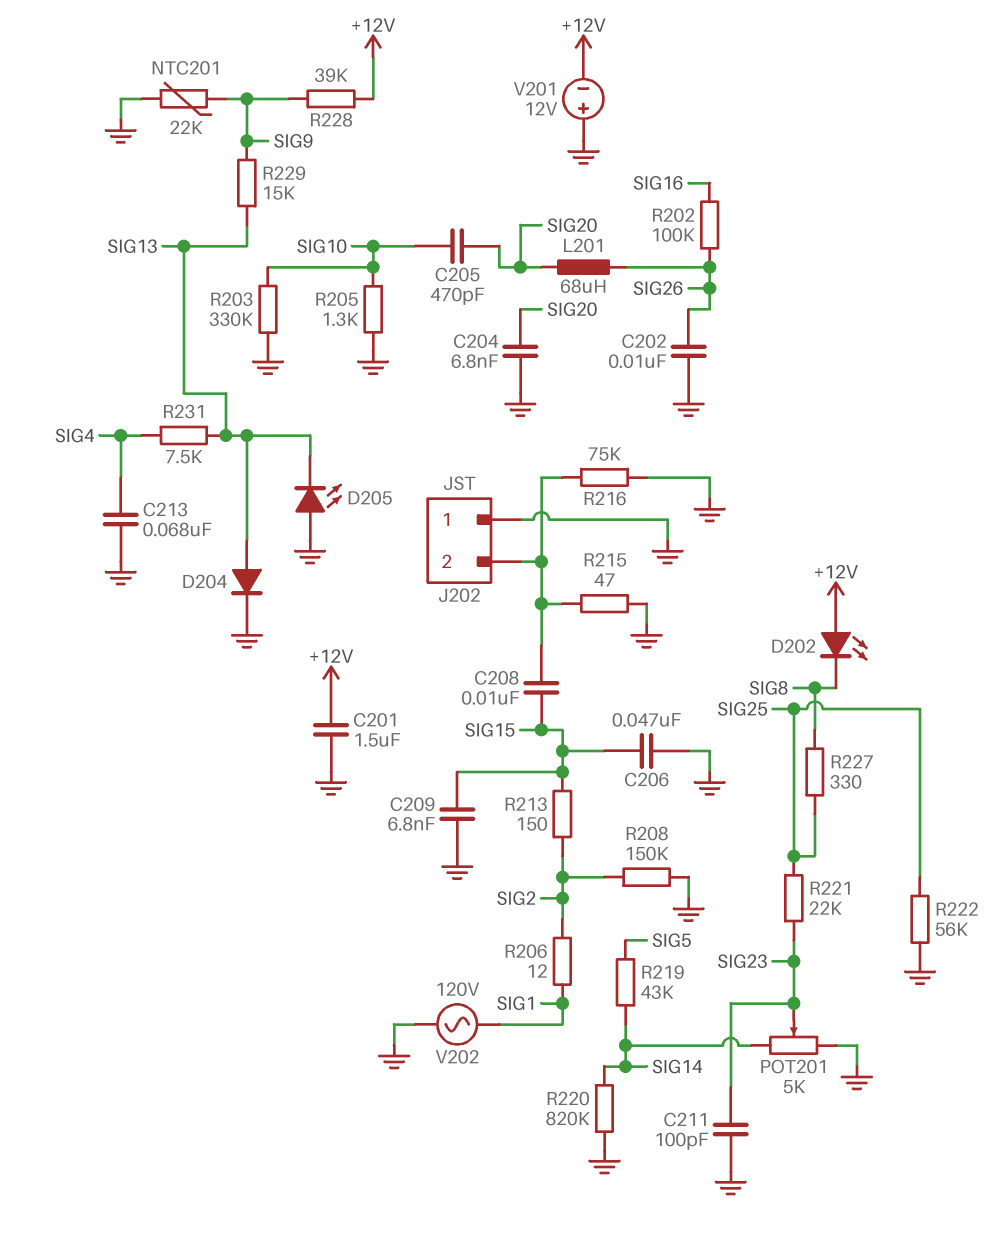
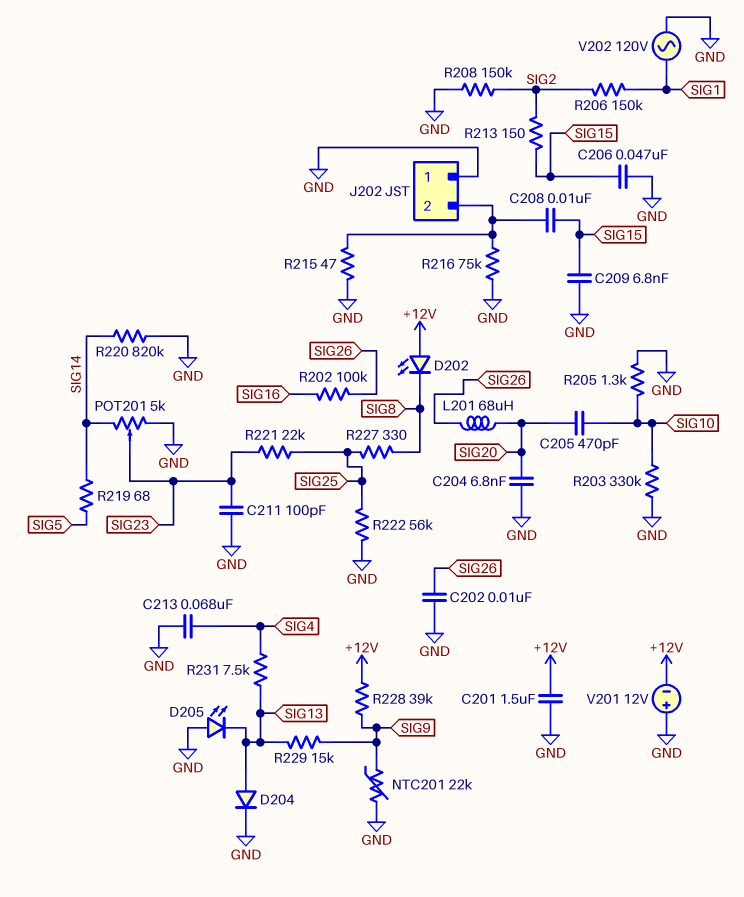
R206: 12 (SIG1, SIG2) -> 150k (SIG1, SIG2)
R219: 43k (SIG5, SIG14) -> 68 (SIG5, SIG14)

